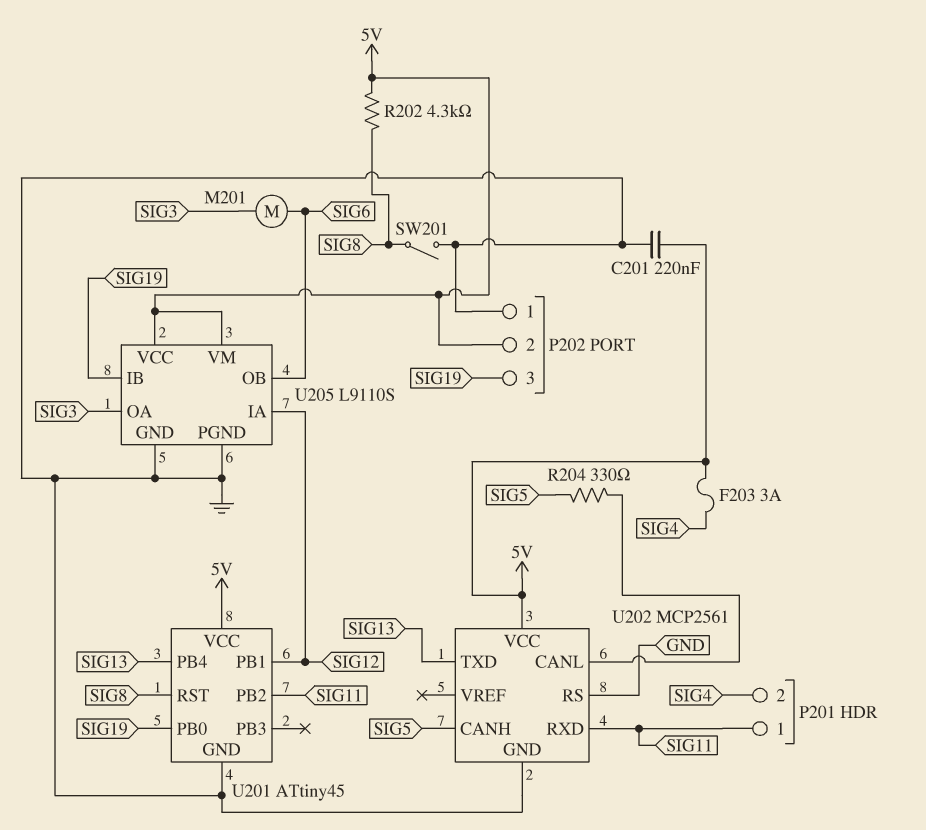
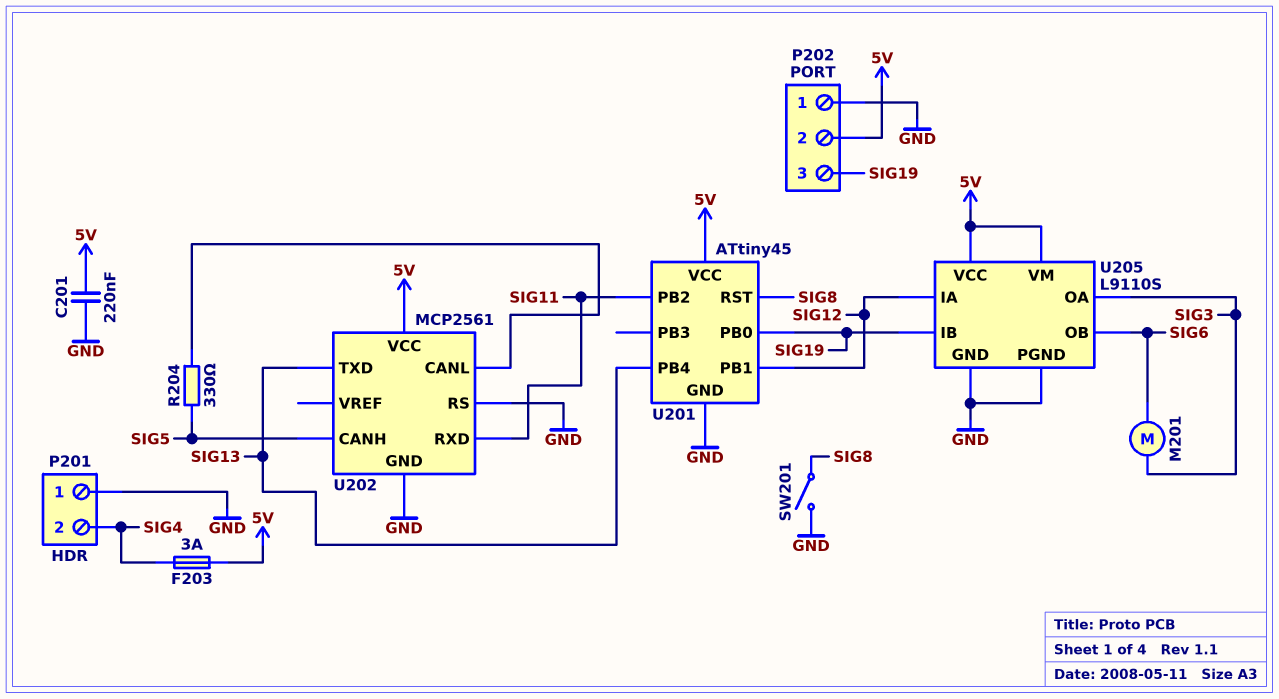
P201 pin 1: SIG11 -> GND
R202: 4.3k (5V, SIG8) -> none

